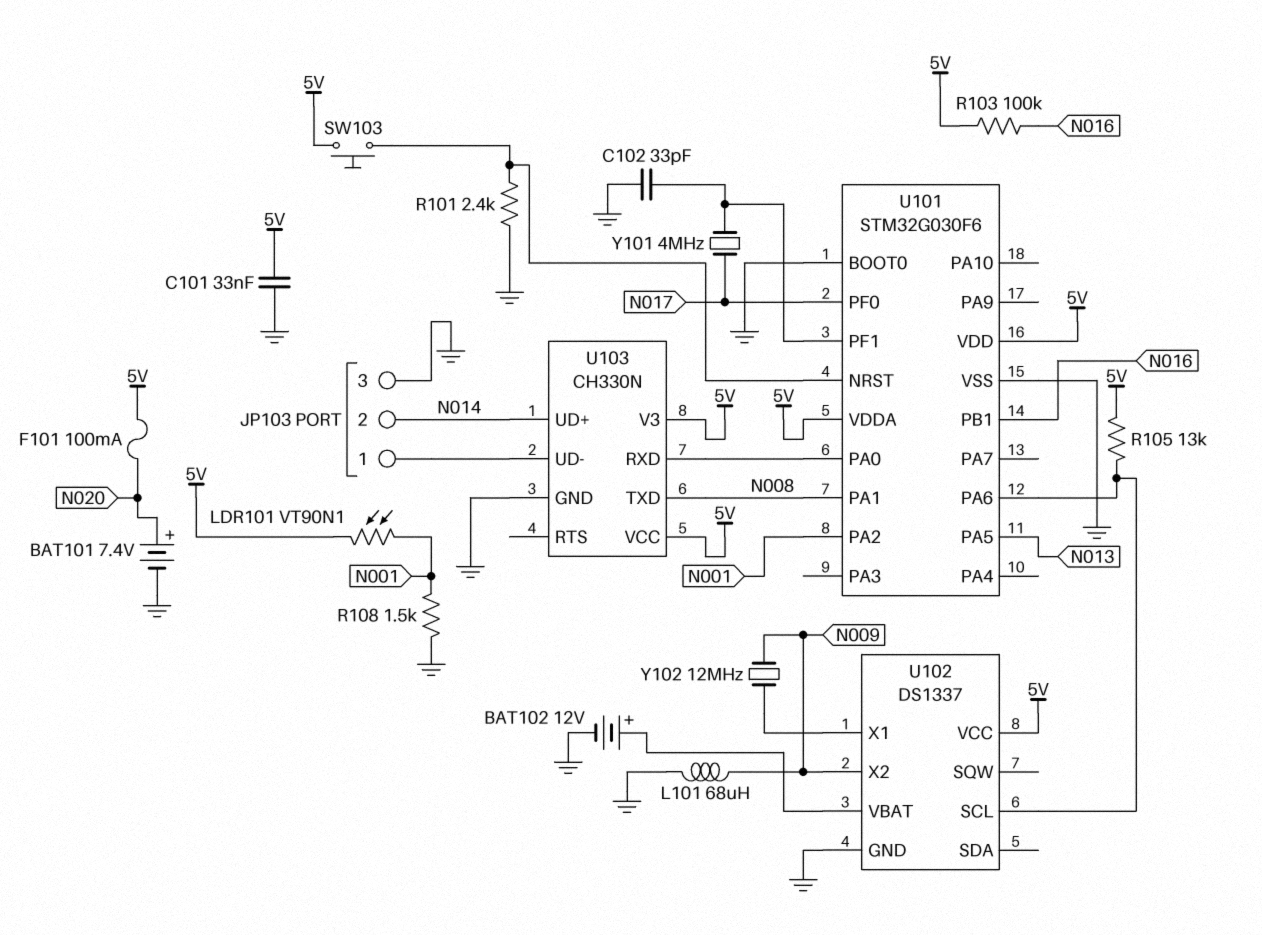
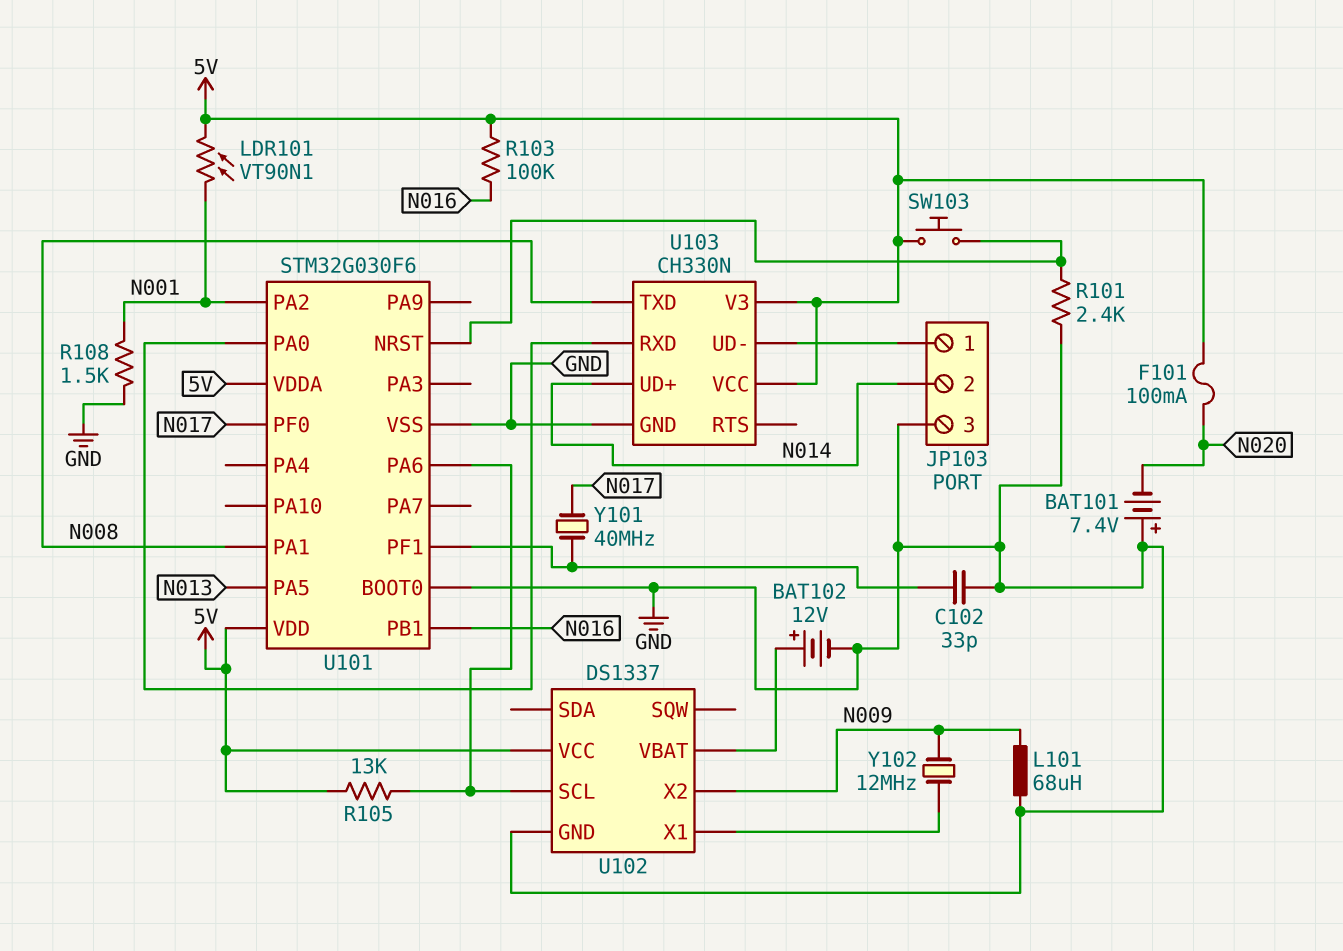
BAT101: 7.4V (plus N020, minus GND) -> 7.4V (plus GND, minus N020)
C101: 33nF (5V, GND) -> none
Y101: 4MHz (N017, U101/PF1) -> 40MHz (N017, U101/PF1)

